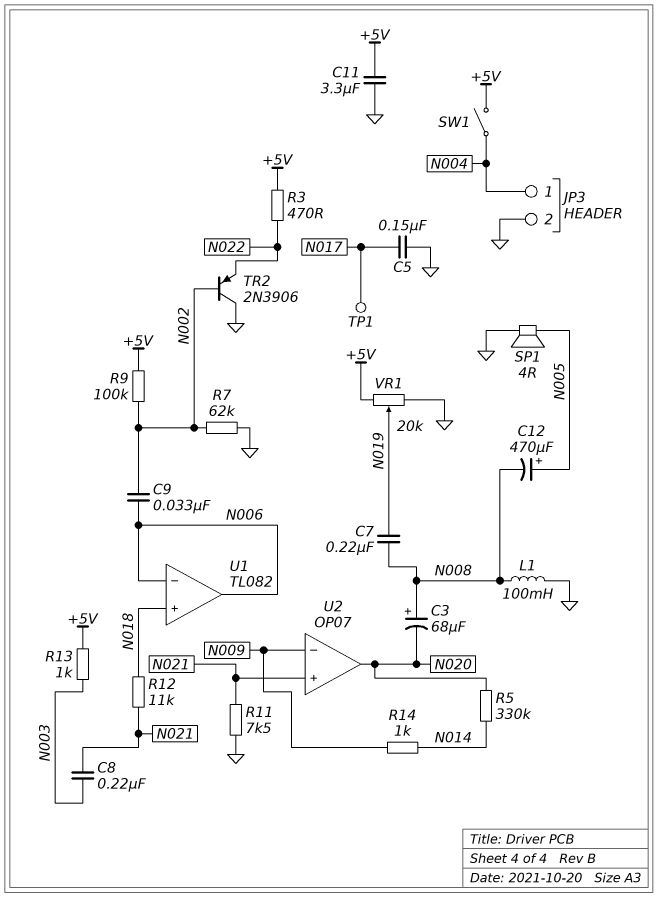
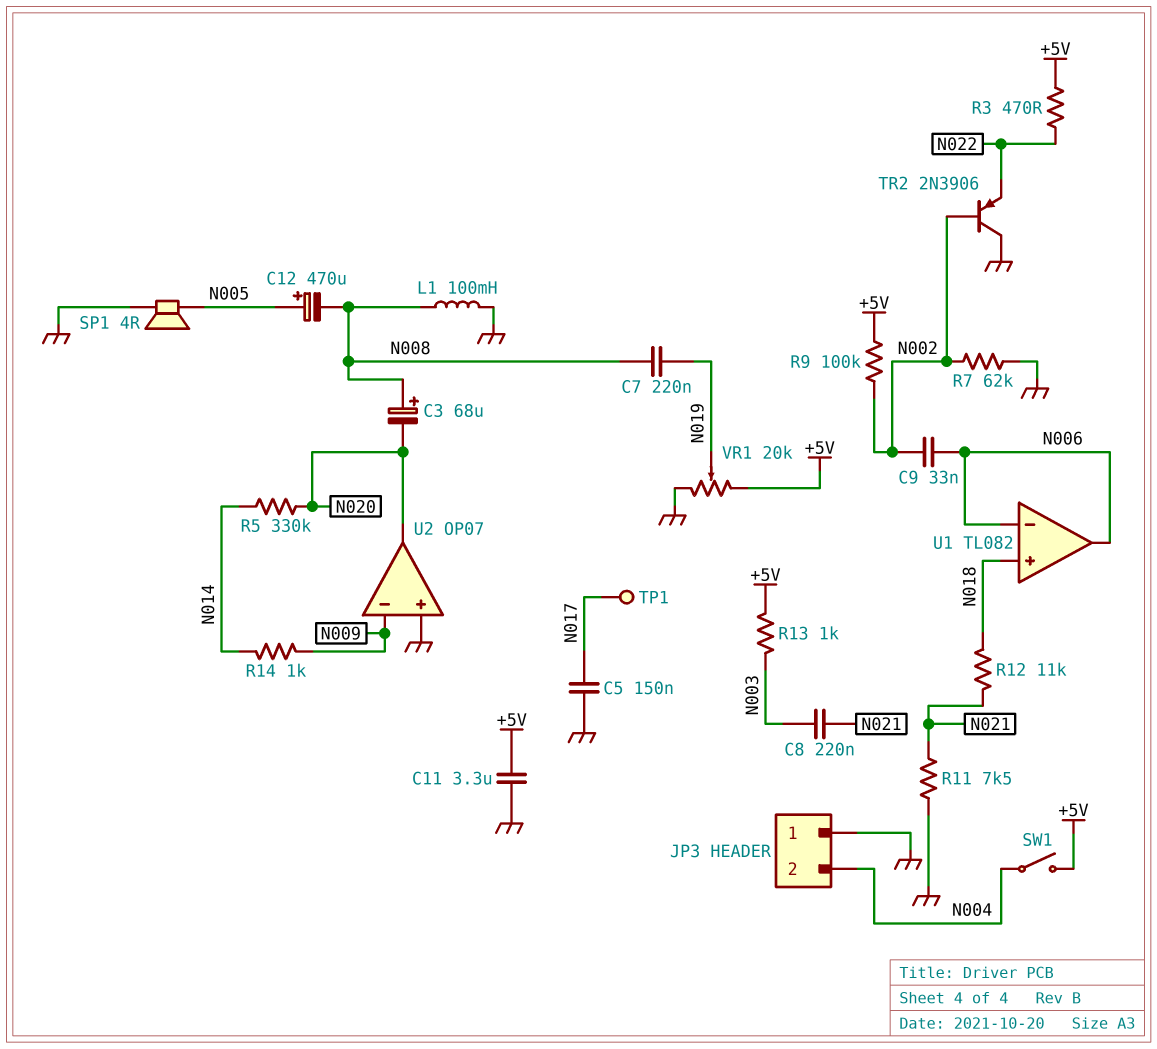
JP3 pin 1: N004 -> GND
JP3 pin 2: GND -> N004
U2 pin in+: N021 -> GND

